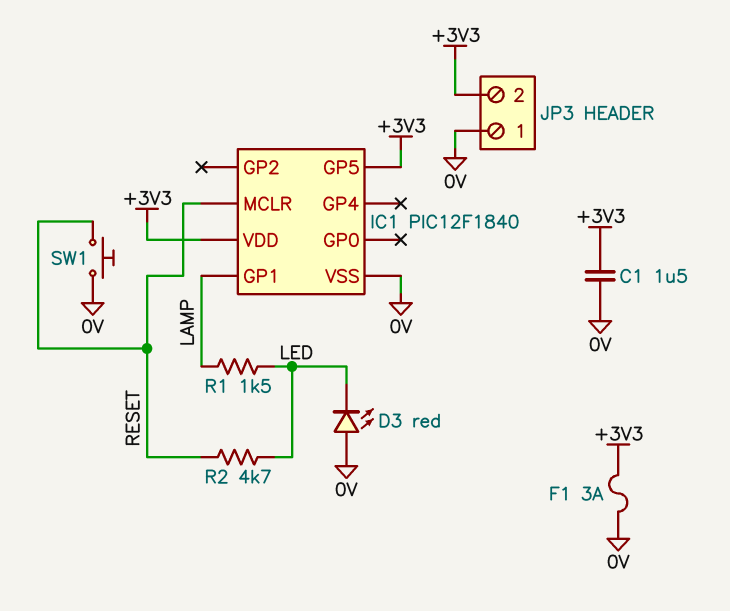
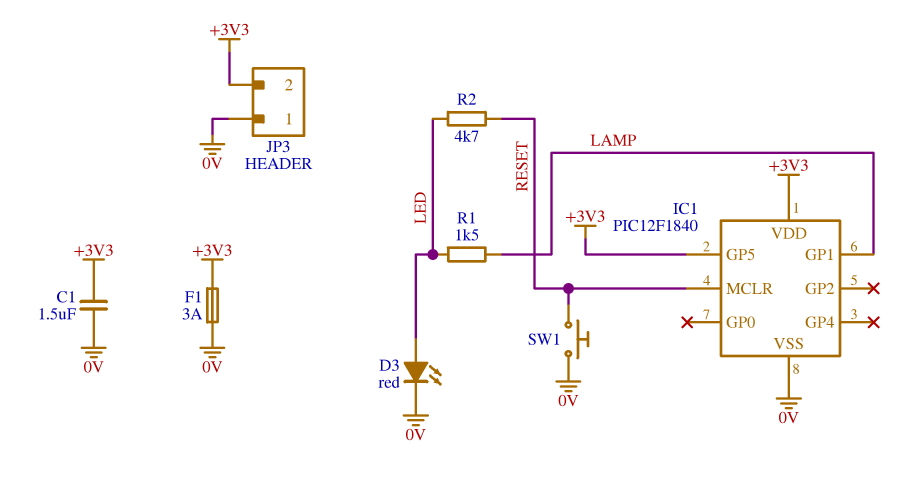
D3: LED red (A 0V, K LED) -> LED red (A LED, K 0V)

